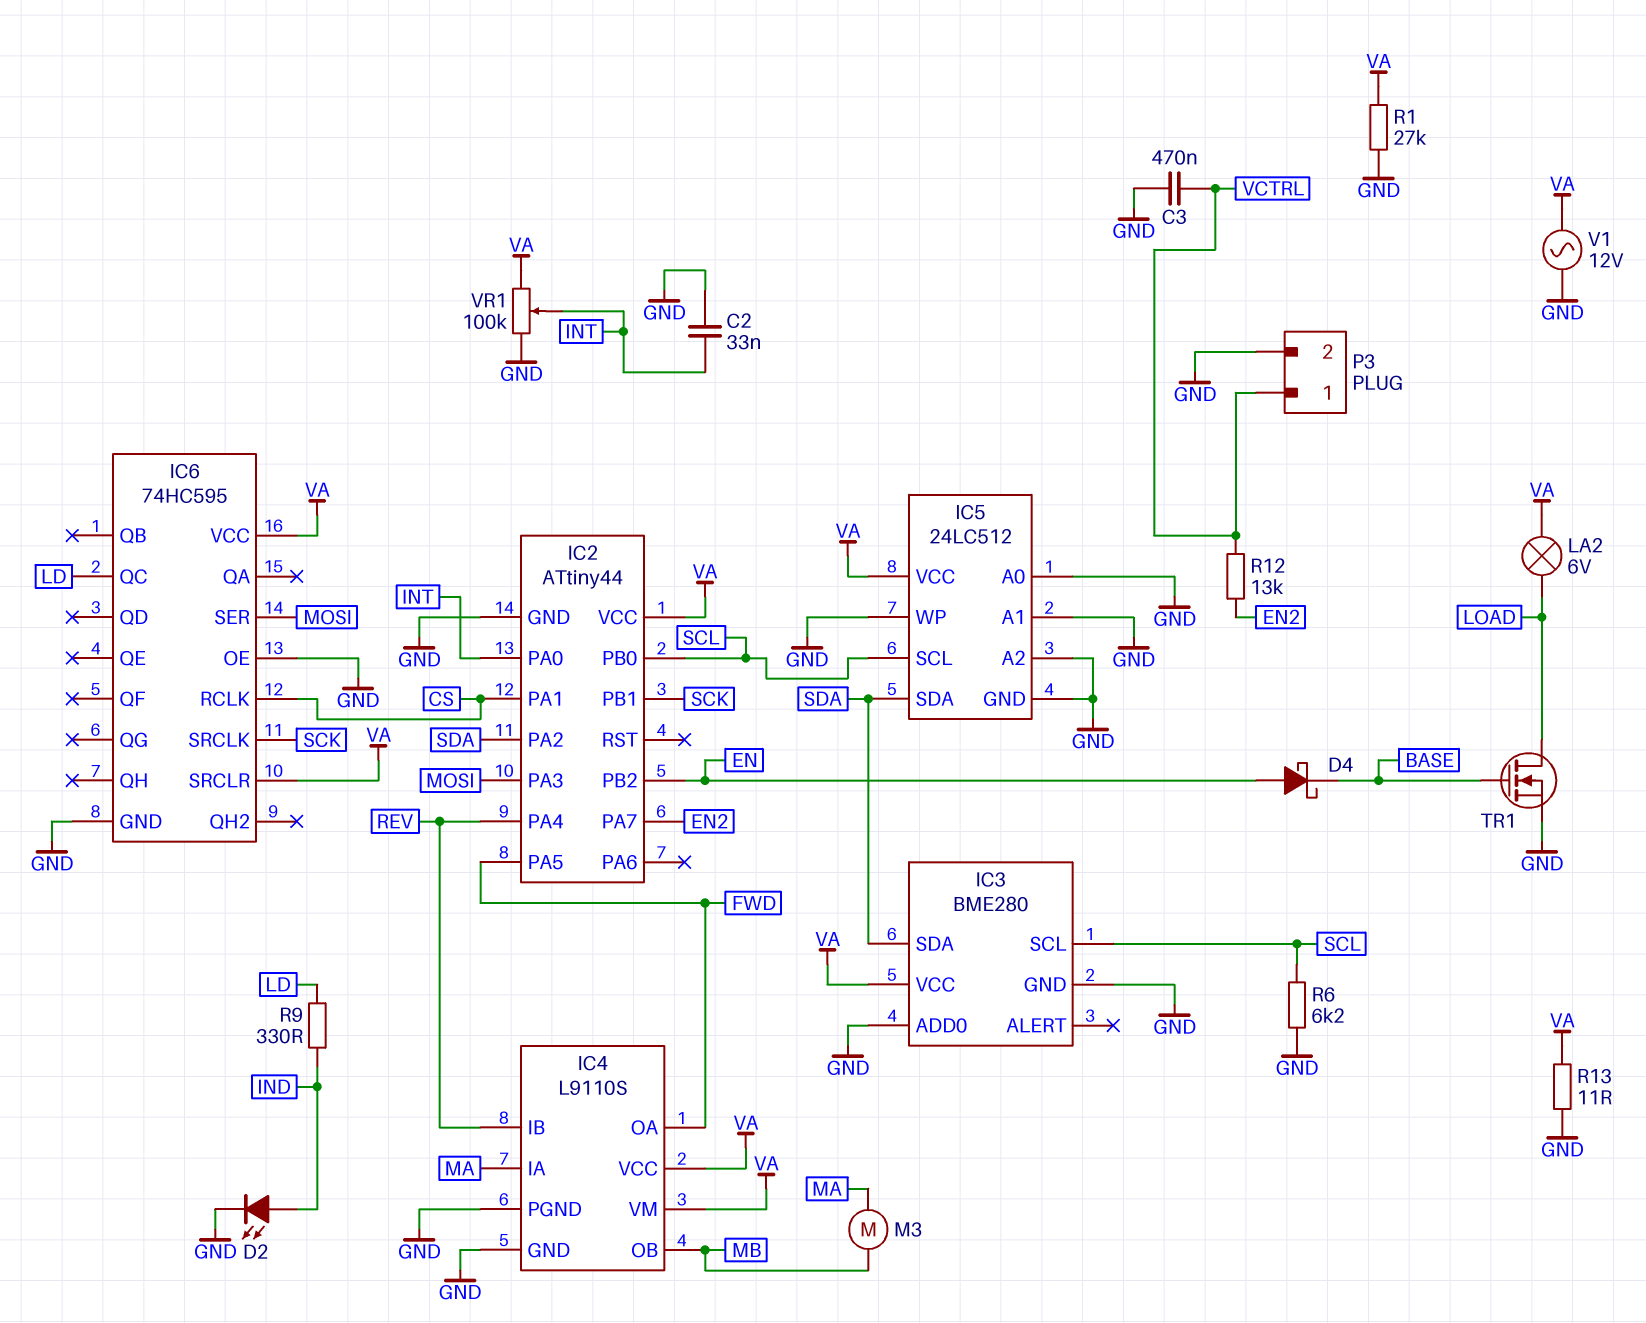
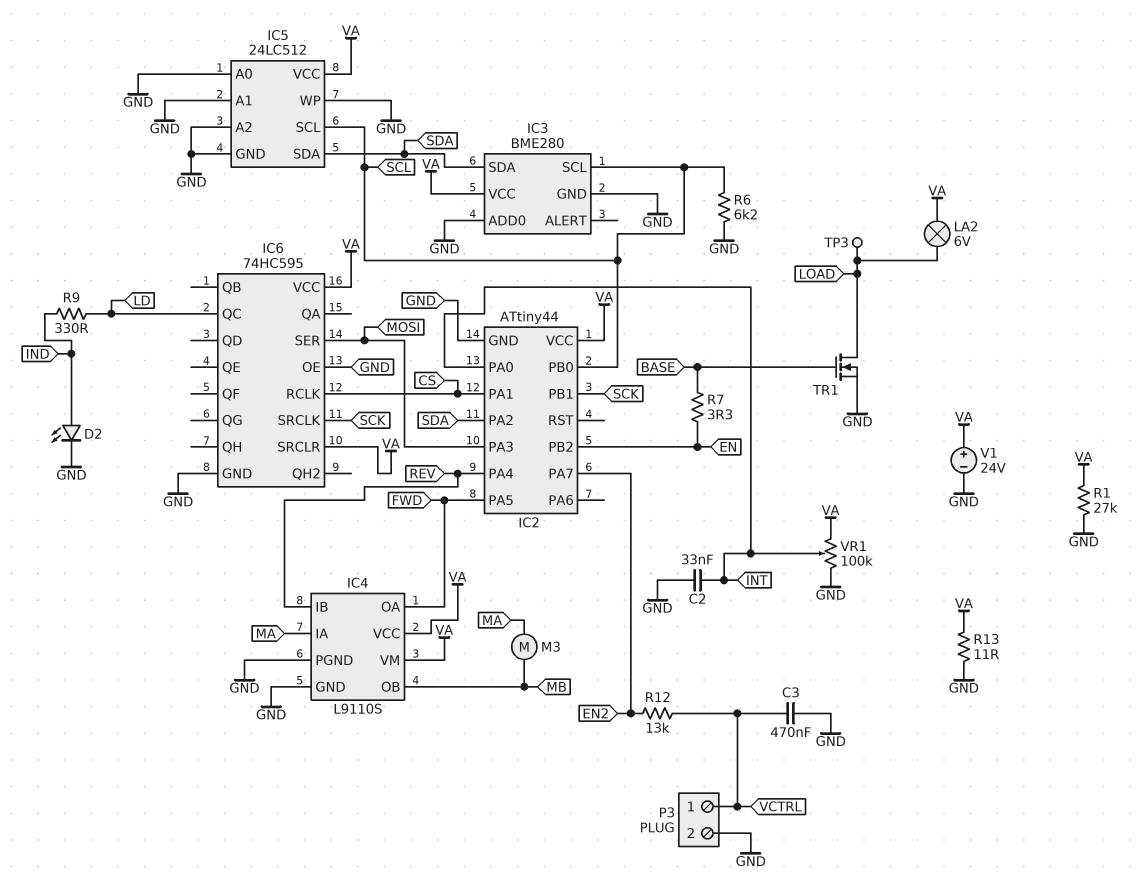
D4: schottky (A EN, K BASE) -> none
R7: none -> 3.3 (BASE, EN)
TP3: none -> test point (LOAD)
V1: AC 12V (GND, VA) -> 24V (plus VA, minus GND)

